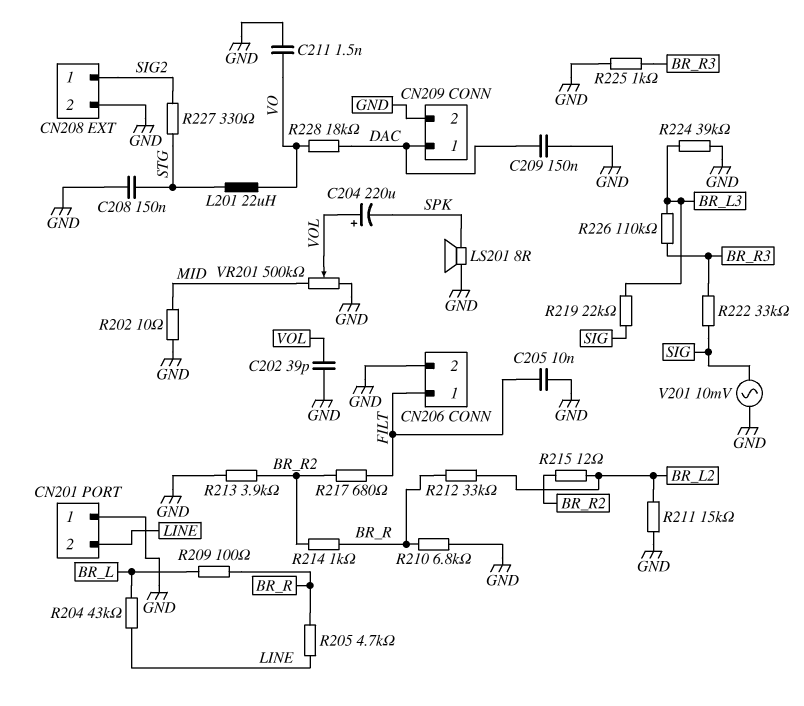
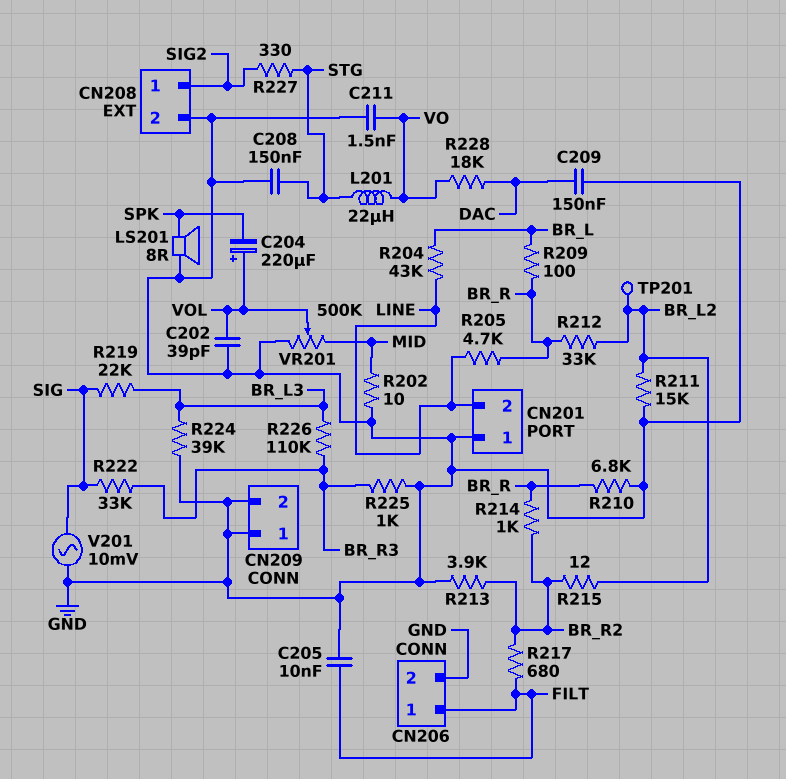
CN209 pin 1: DAC -> GND
TP201: none -> test point (BR_L2)

